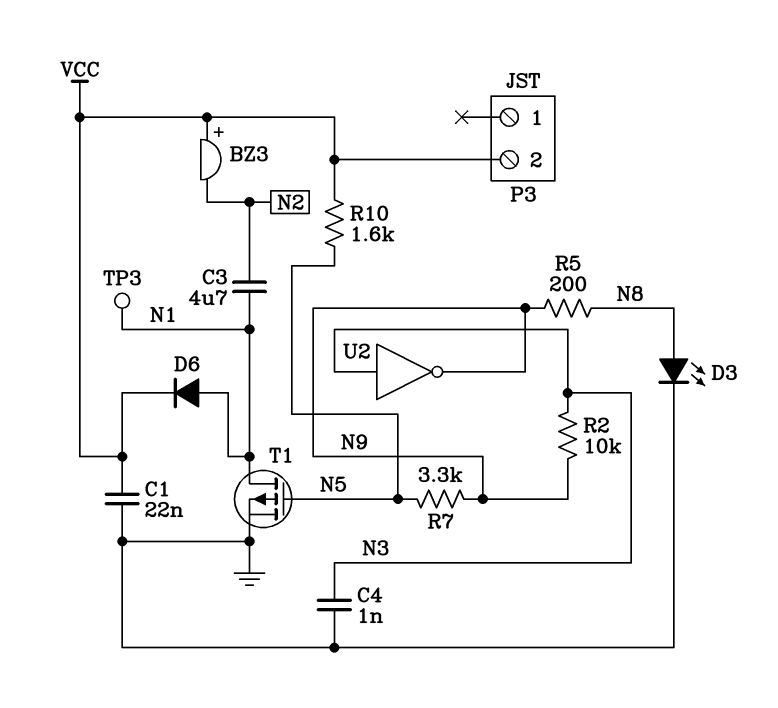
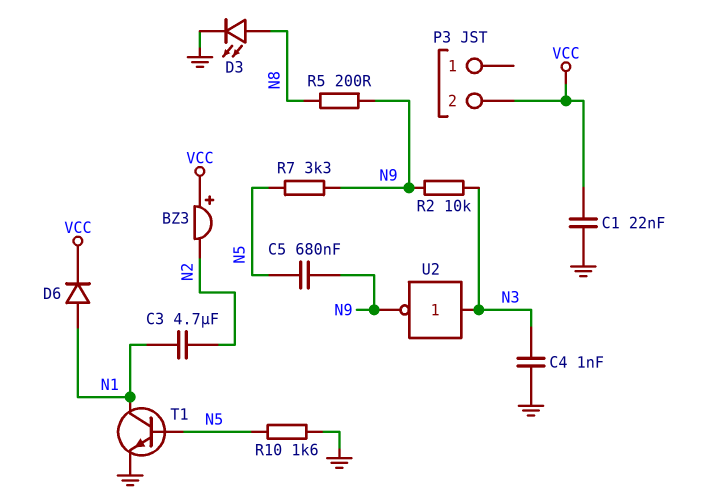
C5: none -> 680nF (N5, N9)
R10: 1.6k (N5, VCC) -> 1.6k (GND, N5)
T1: PMOS (G N5, D N1, S GND) -> NPN (B N5, C N1, E GND)
TP3: test point (N1) -> none

